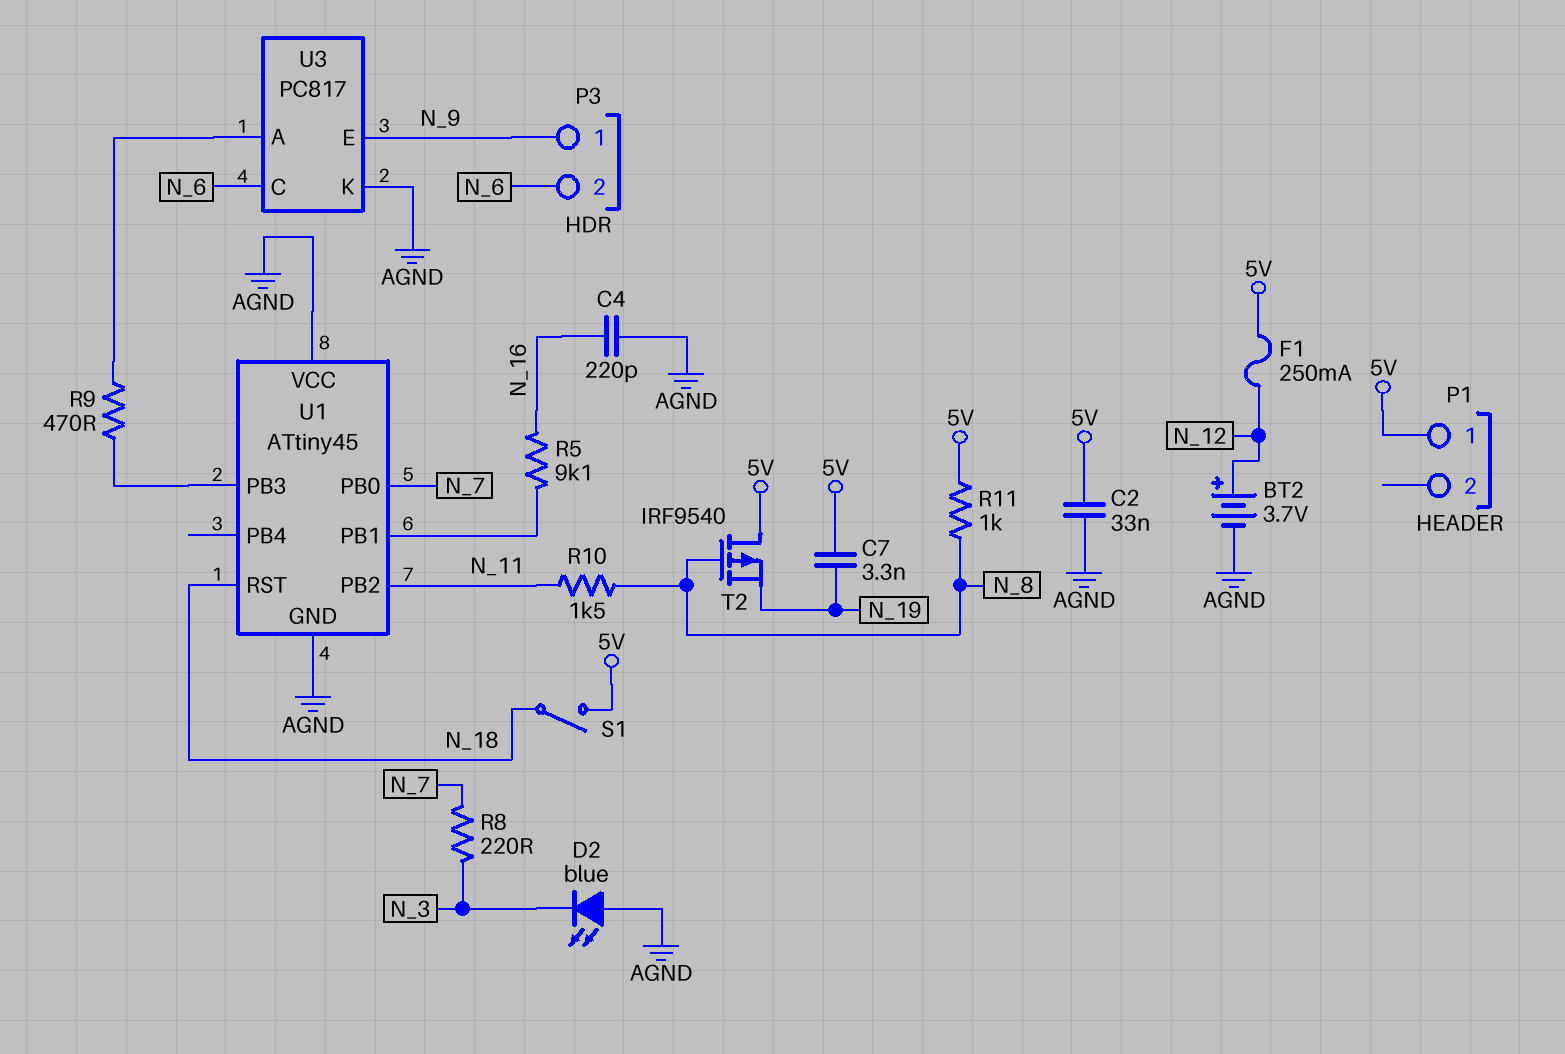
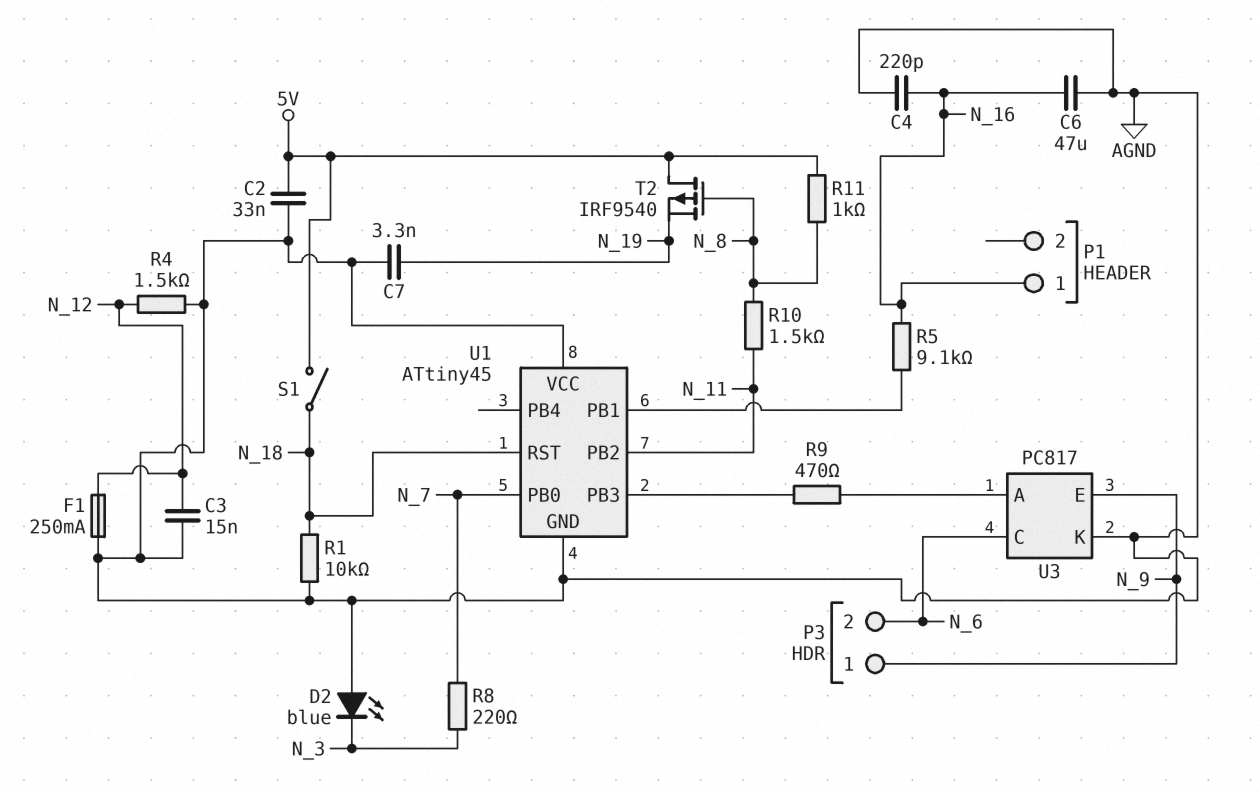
BT2: 3.7V (plus N_12, minus AGND) -> none
C3: none -> 15nF (AGND, N_12)
C6: none -> 47uF (AGND, N_16)
C7: 3.3nF (5V, N_19) -> 3.3nF (AGND, N_19)
F1: 250mA (5V, N_12) -> 250mA (AGND, N_12)
P1 pin 1: 5V -> N_16
R1: none -> 10k (AGND, N_18)
R4: none -> 1.5k (AGND, N_12)

